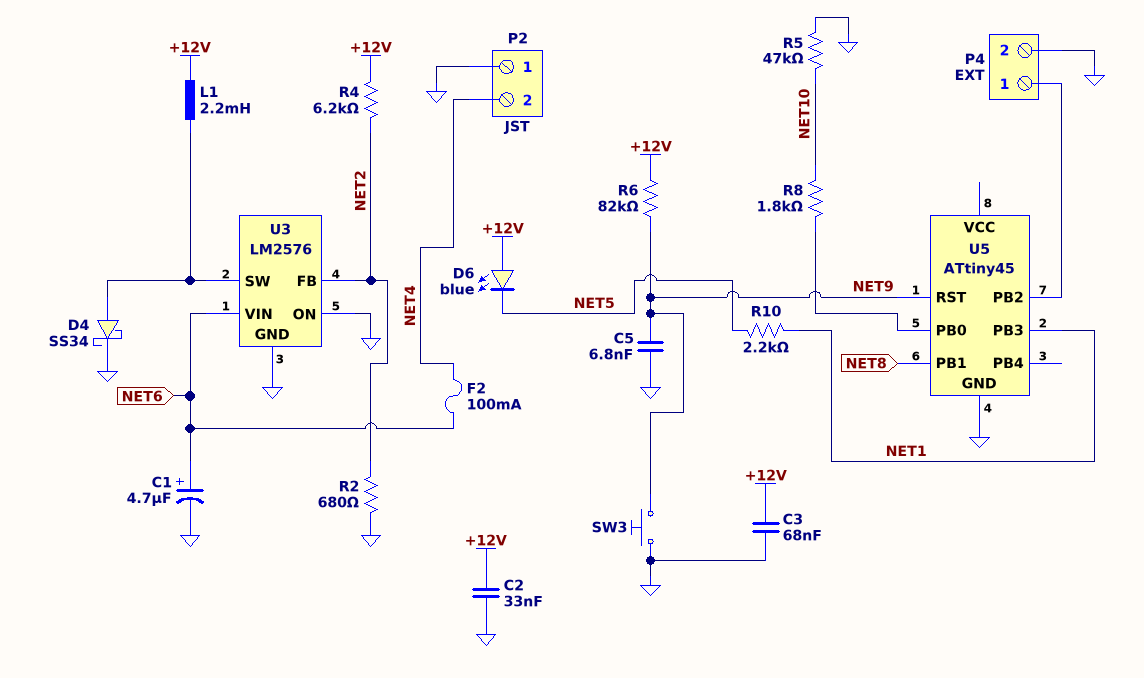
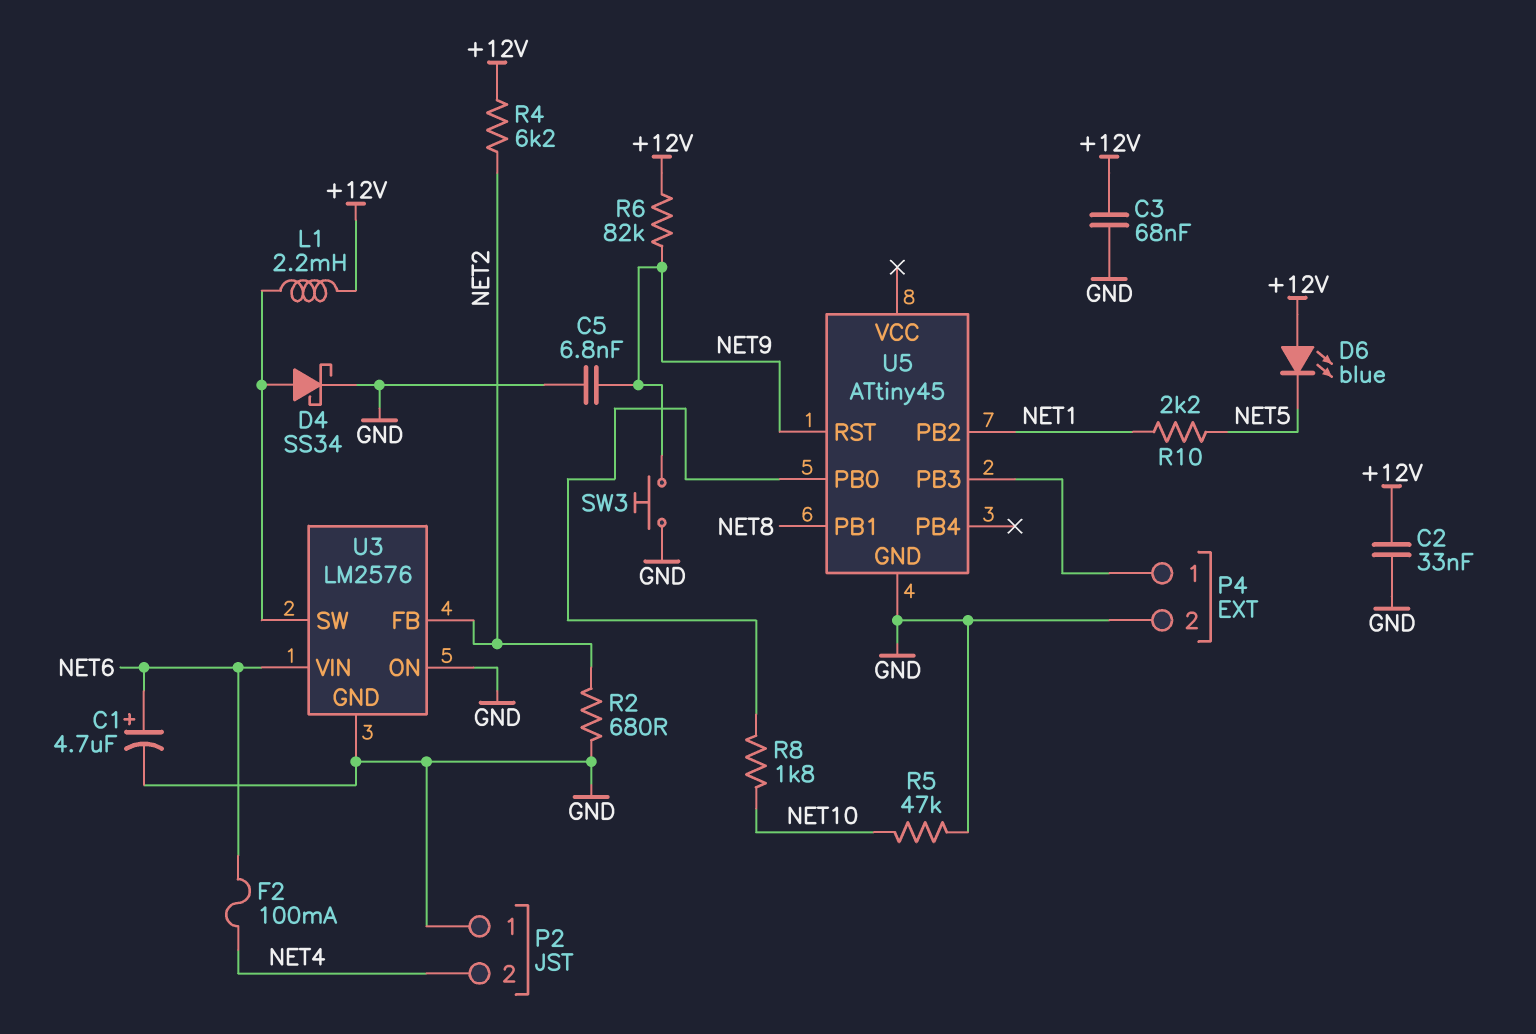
U5 pin PB2: P4/1 -> NET1
U5 pin PB3: NET1 -> P4/1

